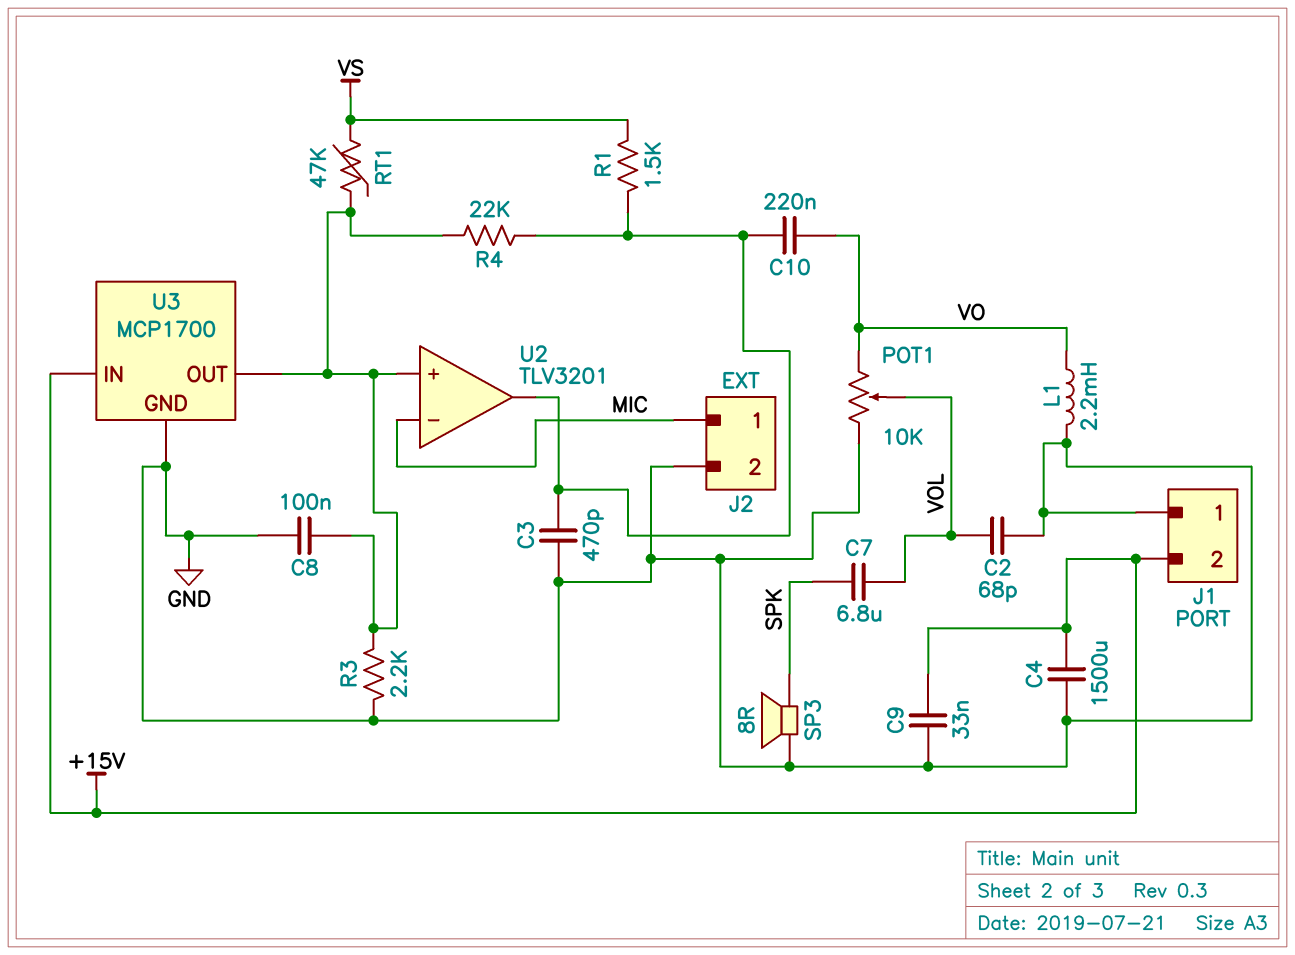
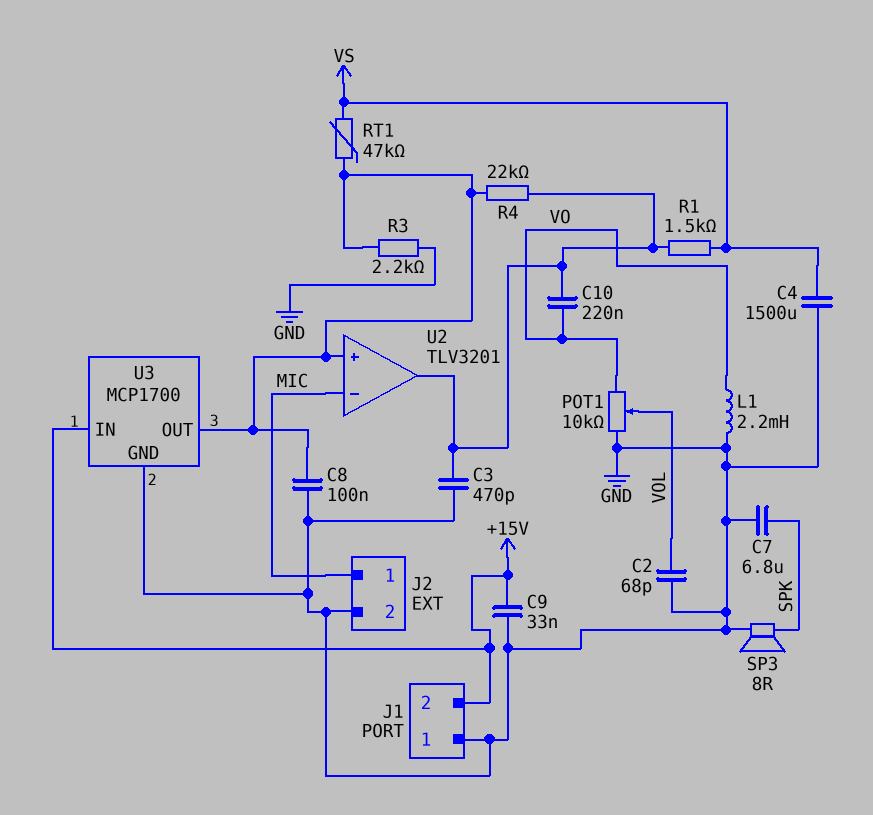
C4: 1500uF (+15V, GND) -> 1500uF (GND, VS)
C7: 6.8uF (SPK, VOL) -> 6.8uF (GND, SPK)

